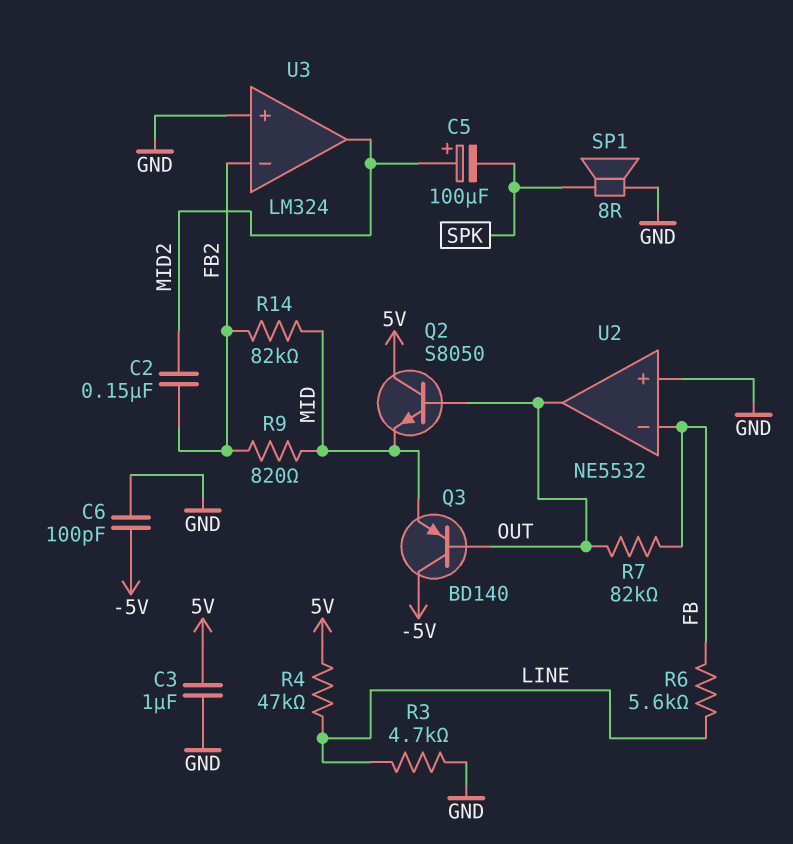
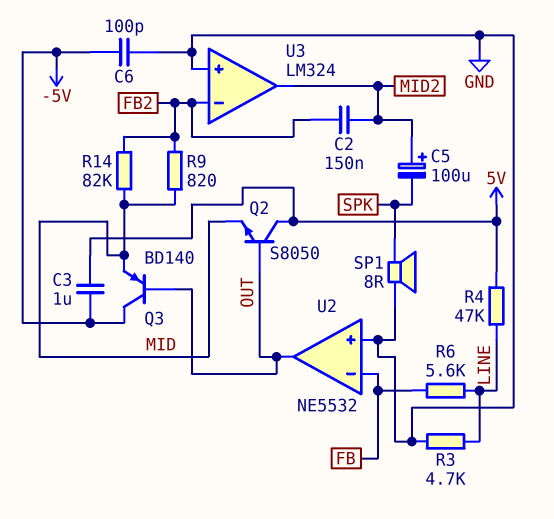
C3: 1uF (5V, GND) -> 1uF (-5V, 5V)
R7: 82k (FB, OUT) -> none

